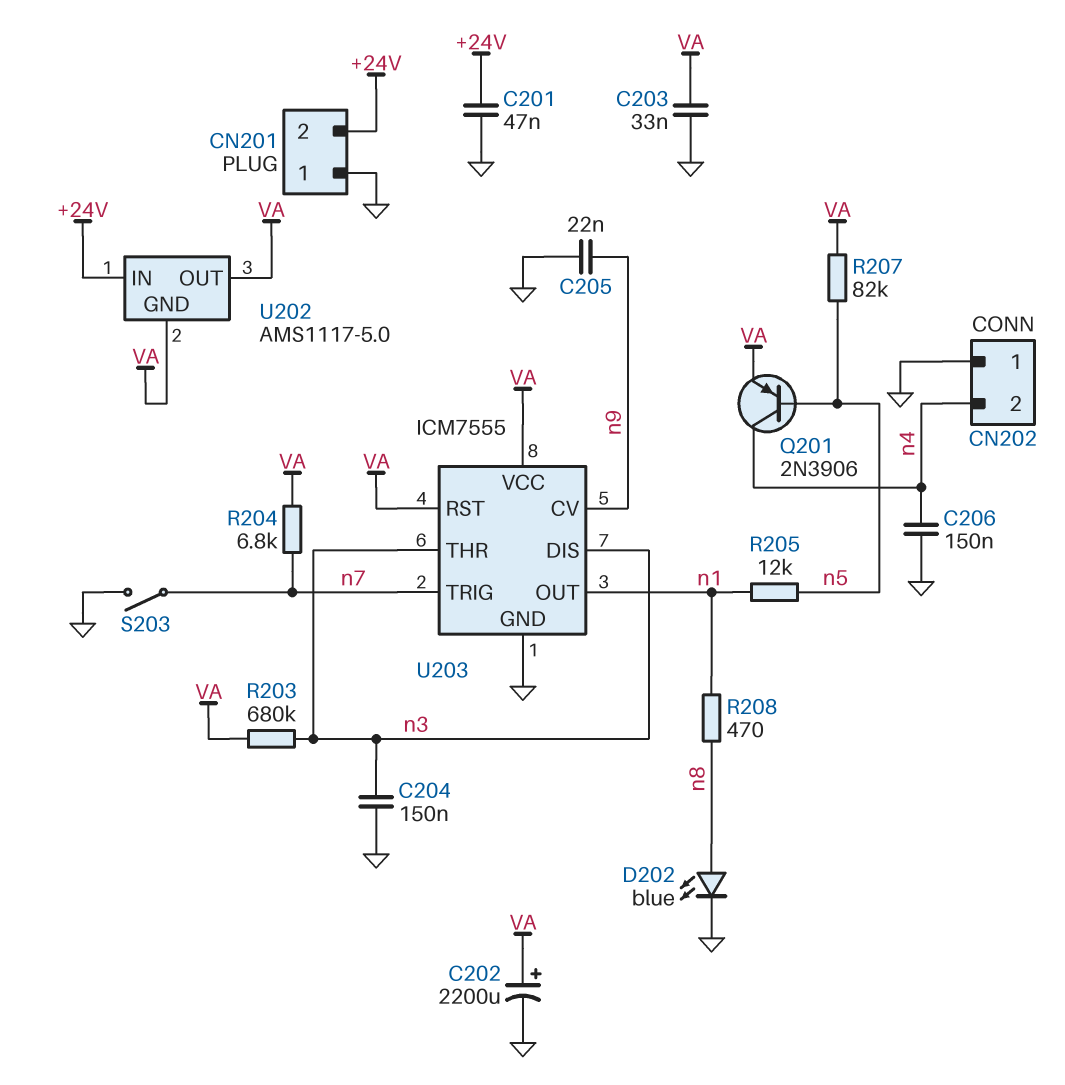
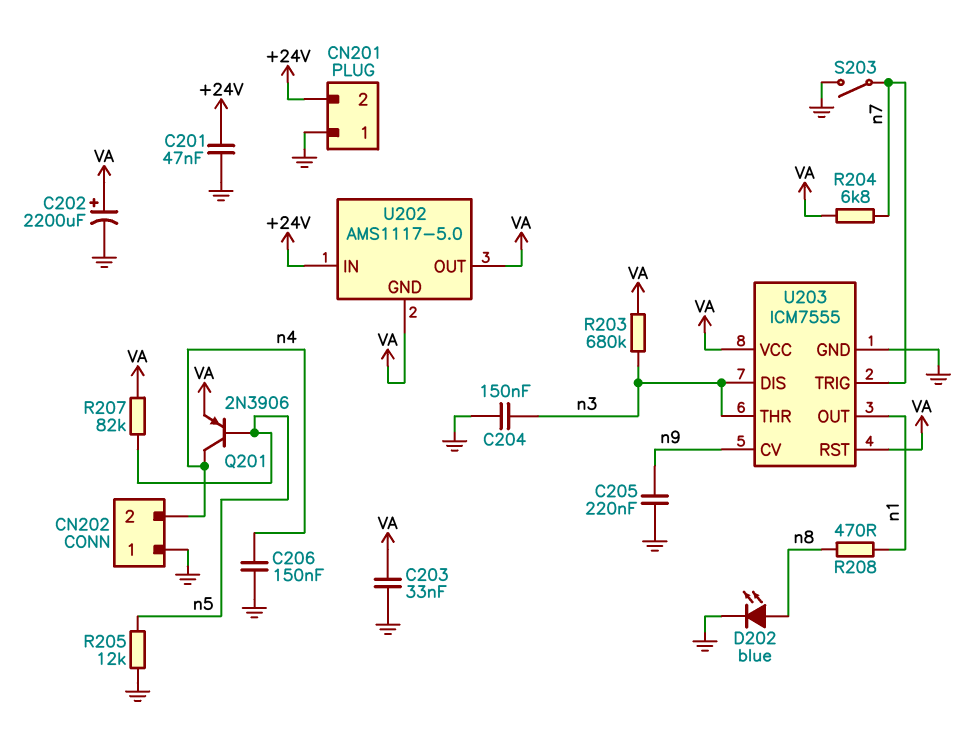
C205: 22nF (GND, n9) -> 220nF (GND, n9)
R205: 12k (n1, n5) -> 12k (GND, n5)

